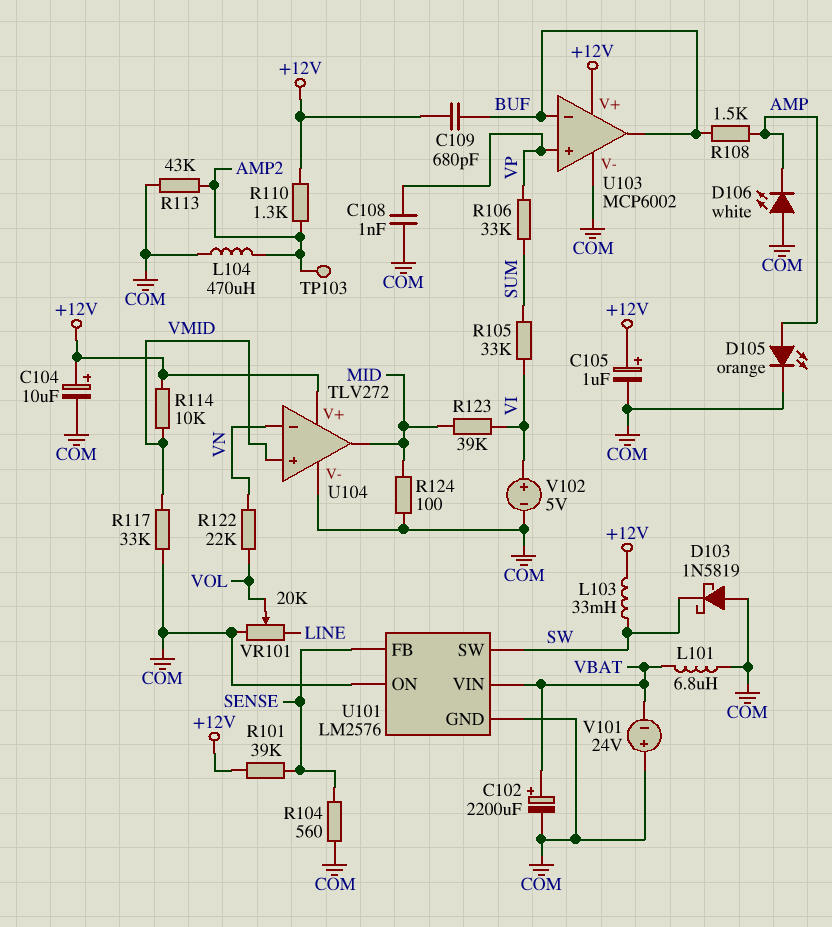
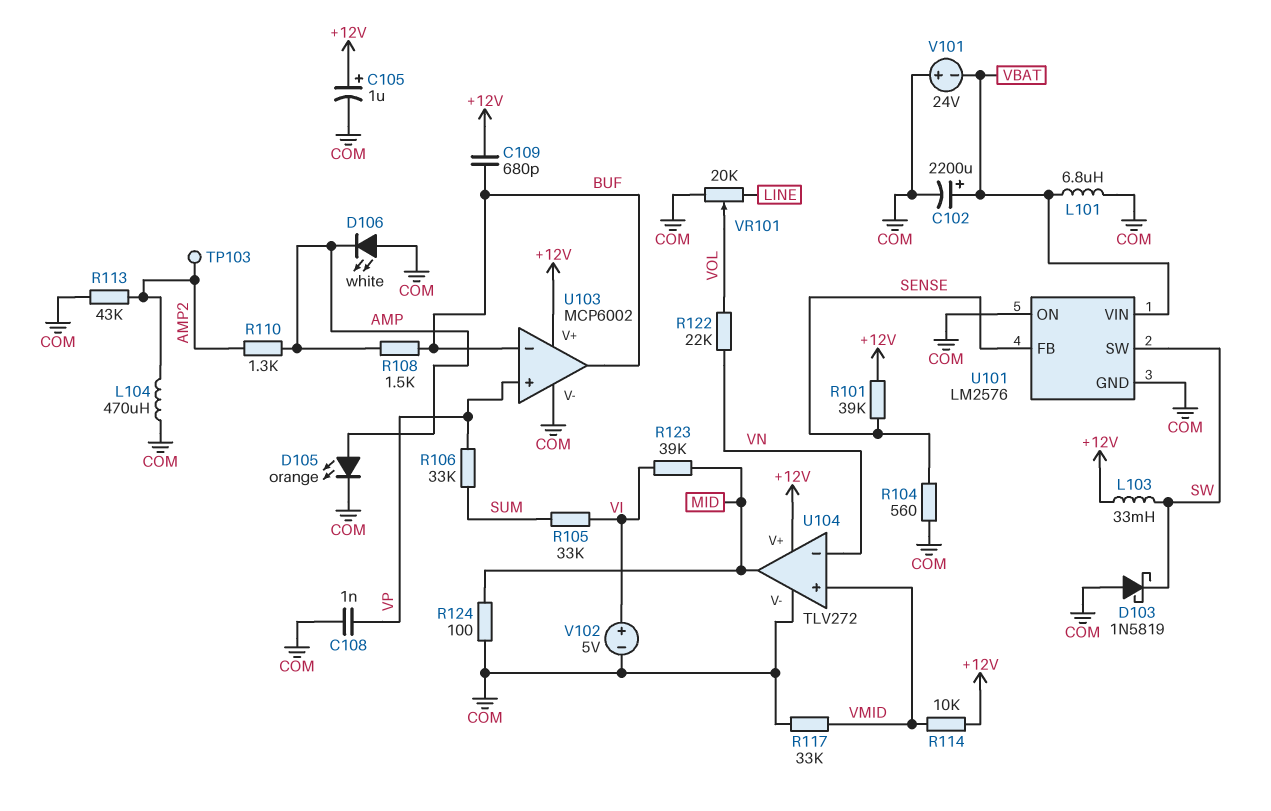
C104: 10uF (plus +12V, minus COM) -> none
R110: 1.3k (+12V, AMP2) -> 1.3k (AMP, AMP2)

